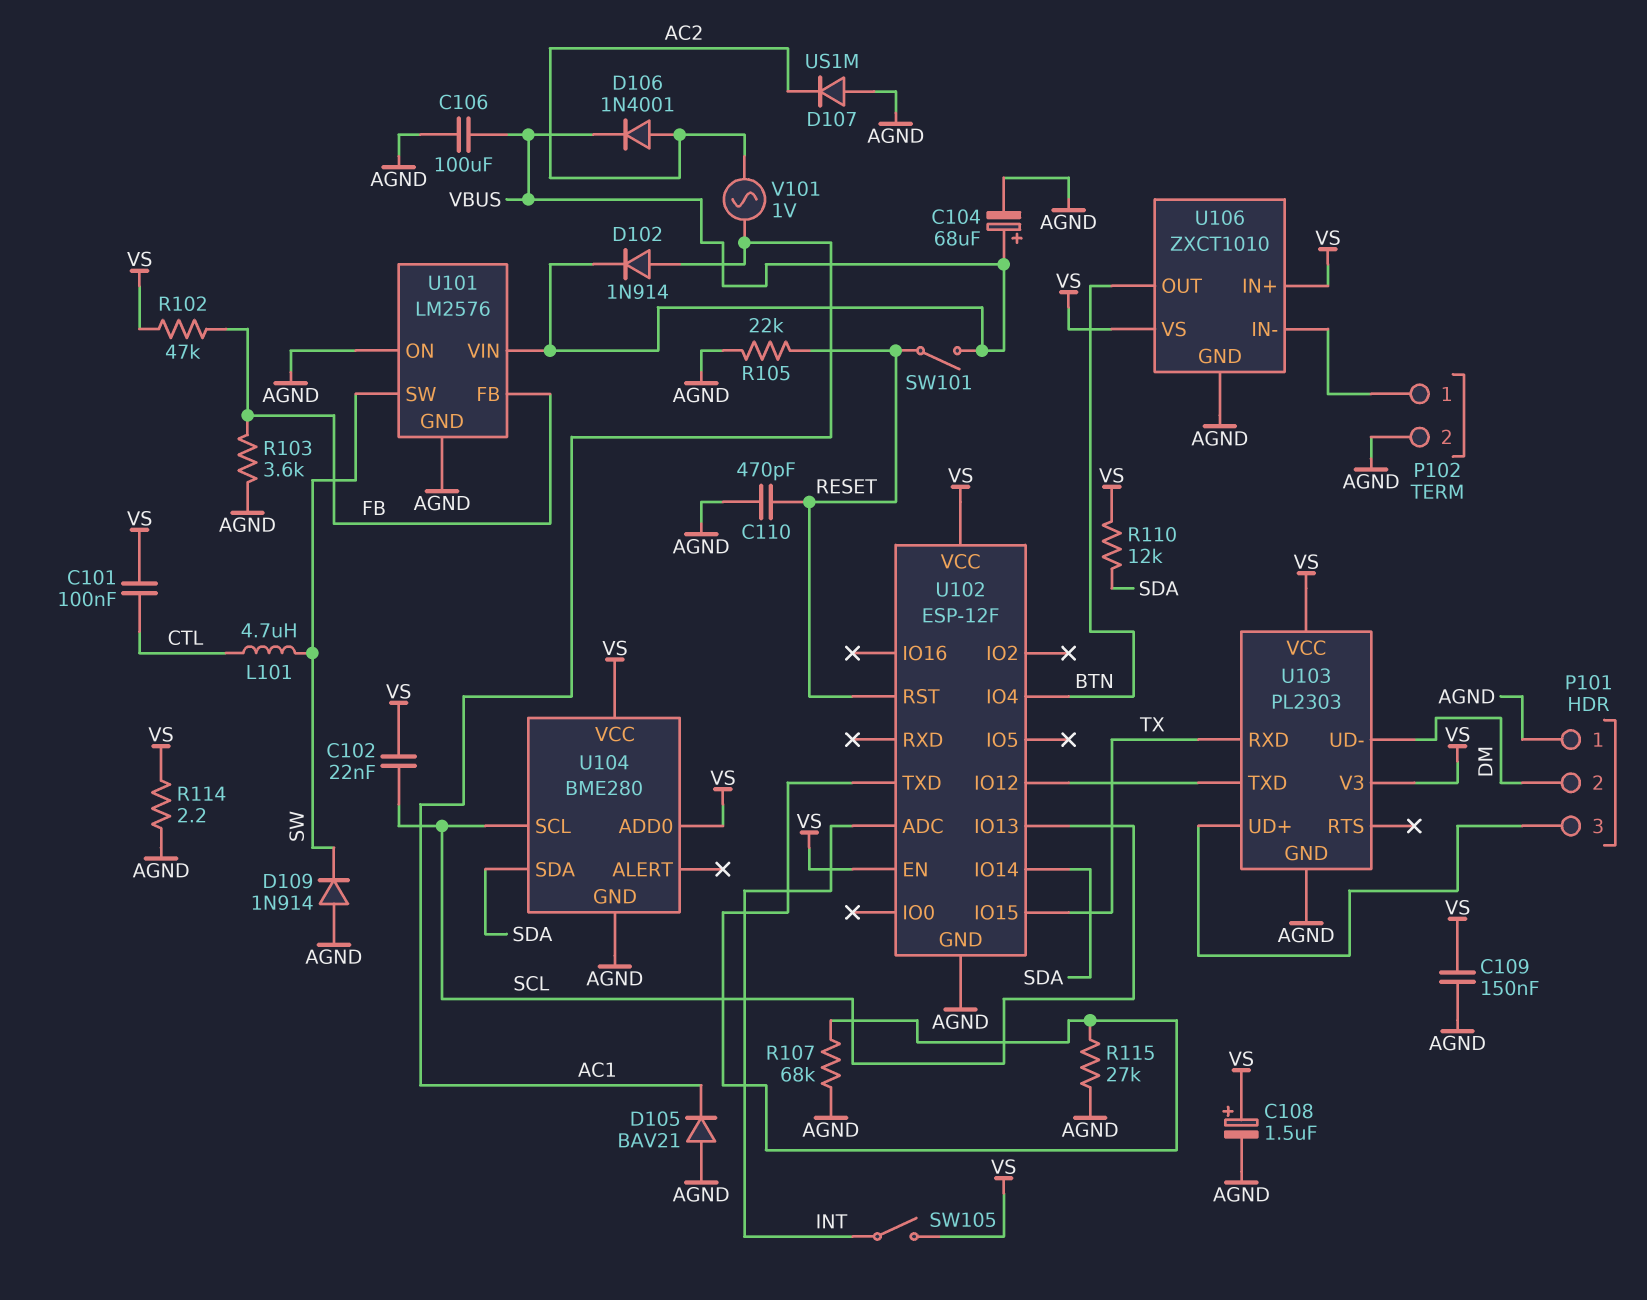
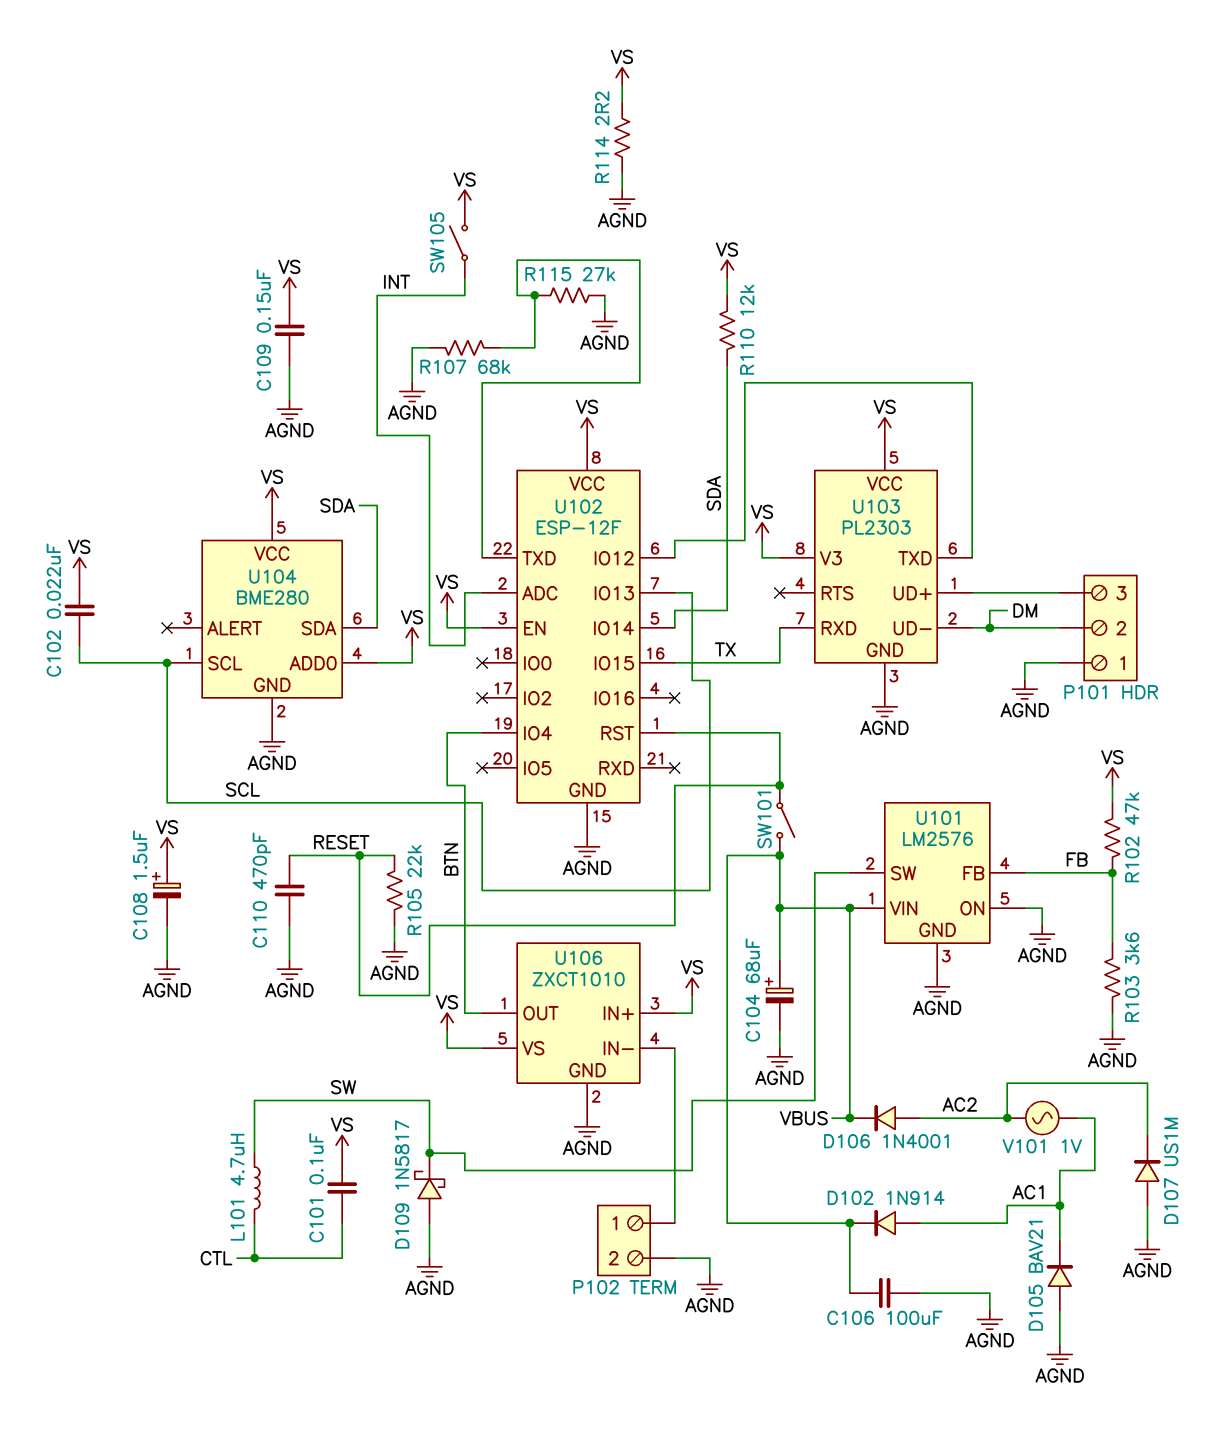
D109: diode 1N914 (A AGND, K SW) -> schottky 1N5817 (A AGND, K SW)

